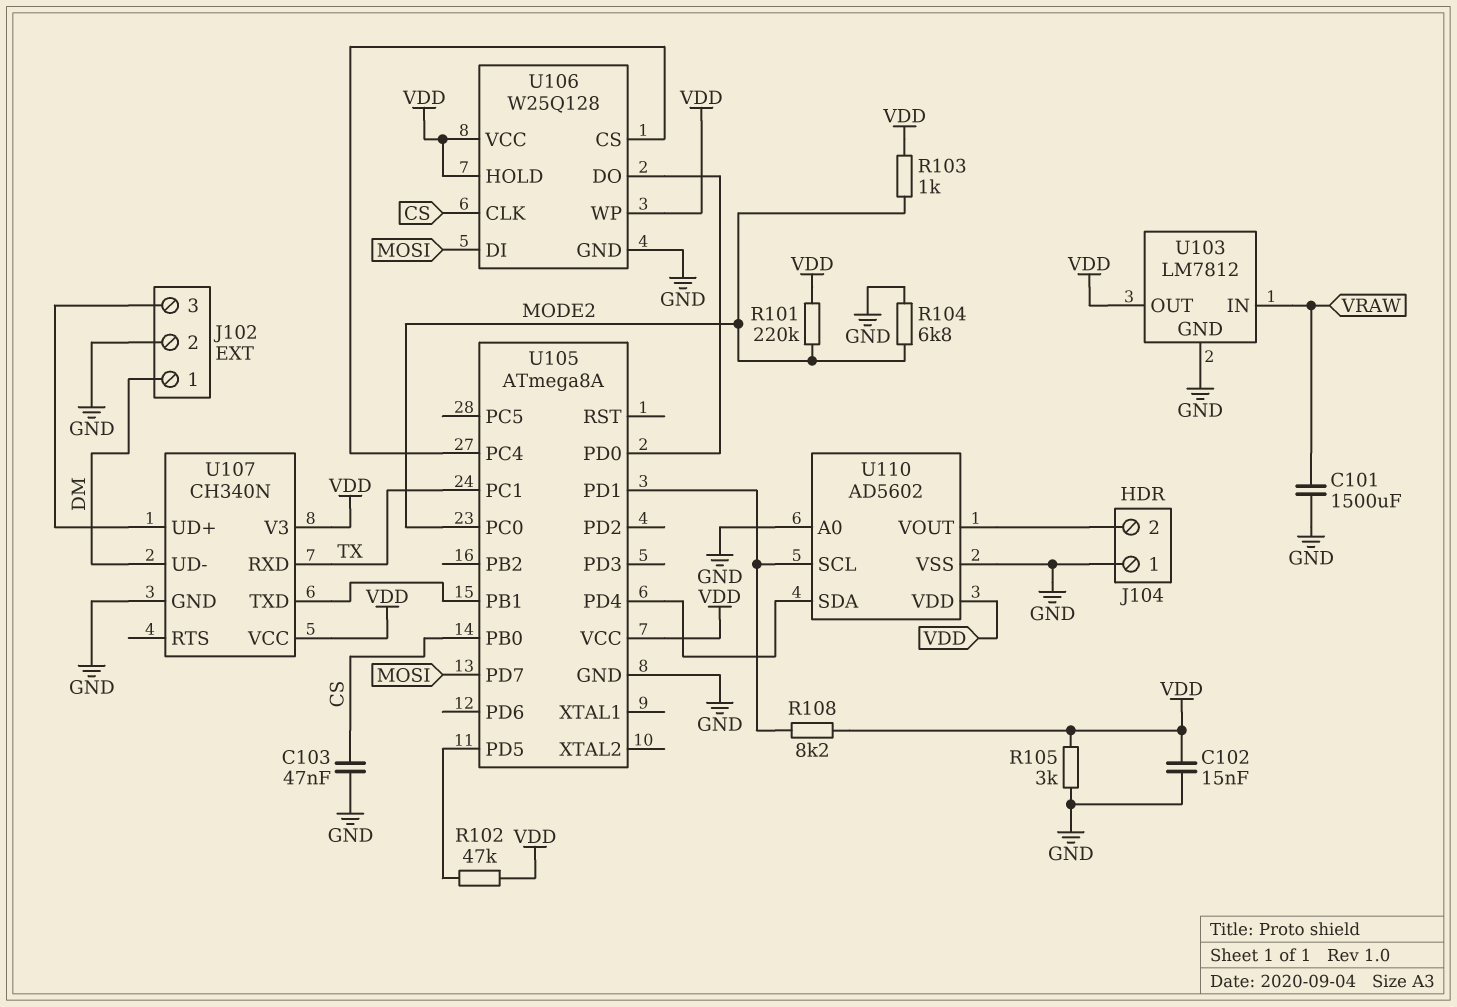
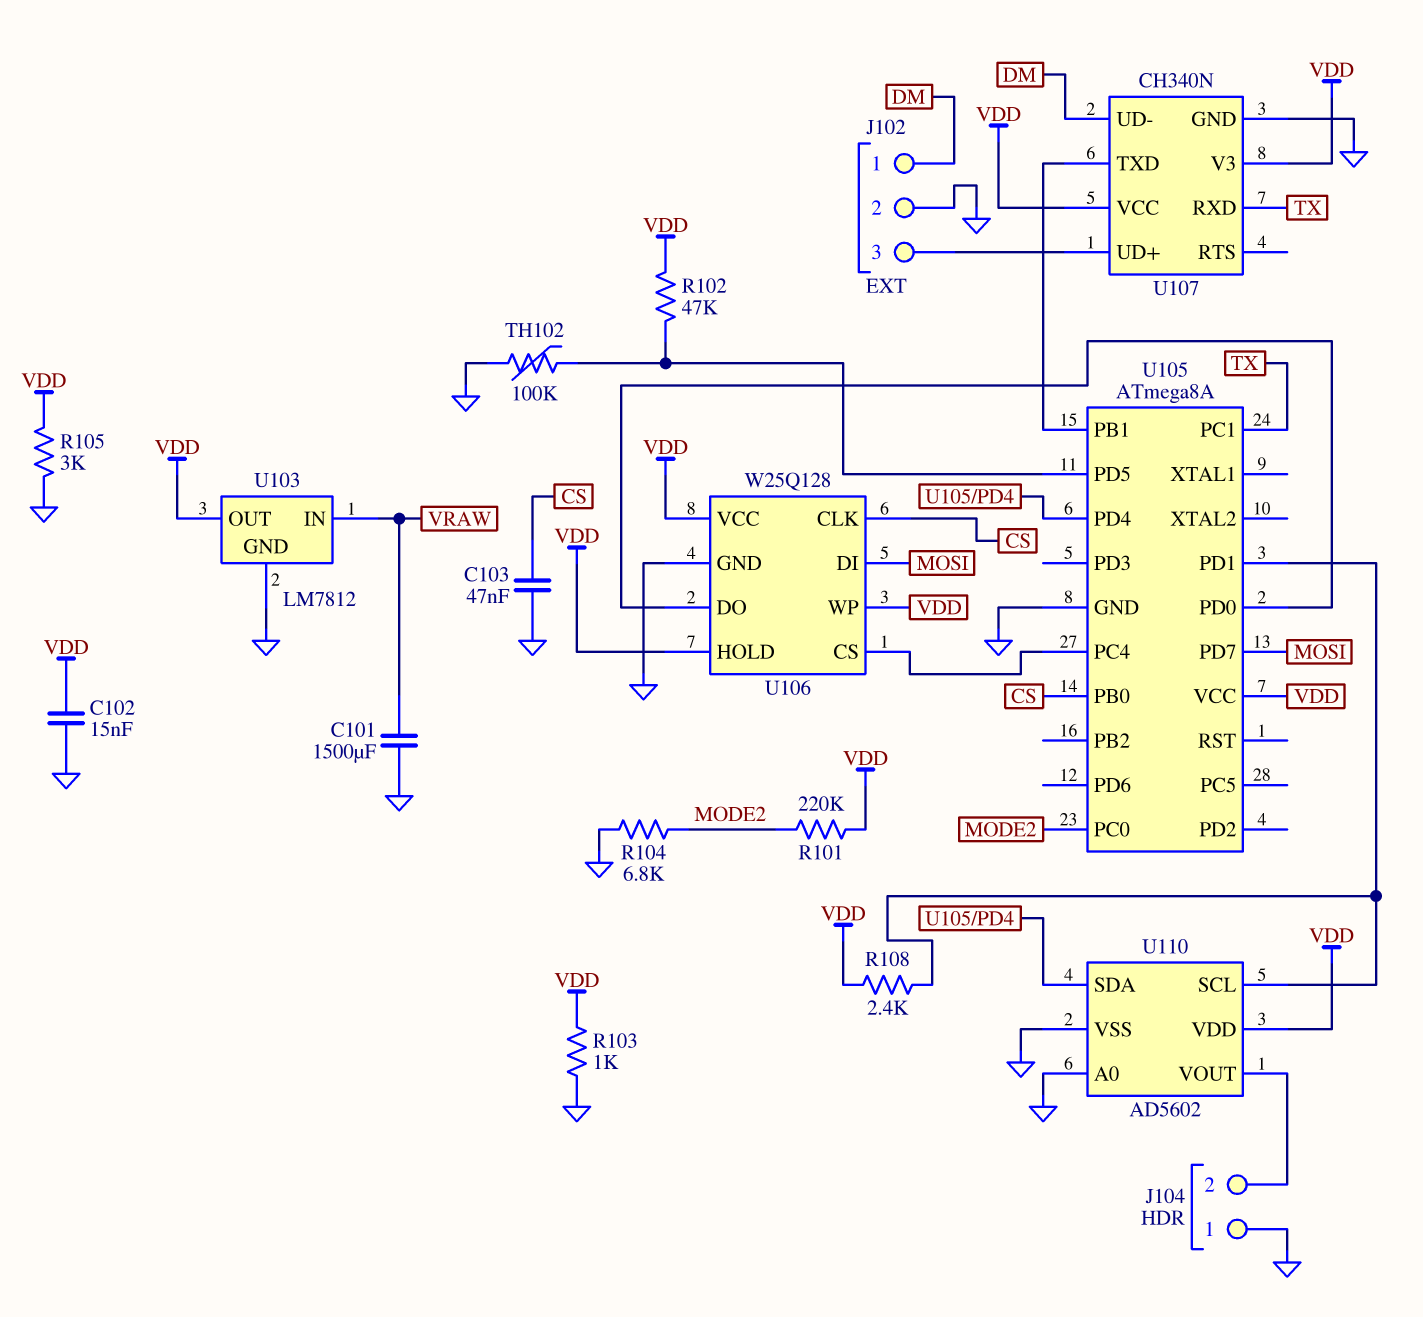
R103: 1k (MODE2, VDD) -> 1k (GND, VDD)
R108: 8.2k (U105/PD1, VDD) -> 2.4k (U105/PD1, VDD)
TH102: none -> 100k (GND, U105/PD5)

